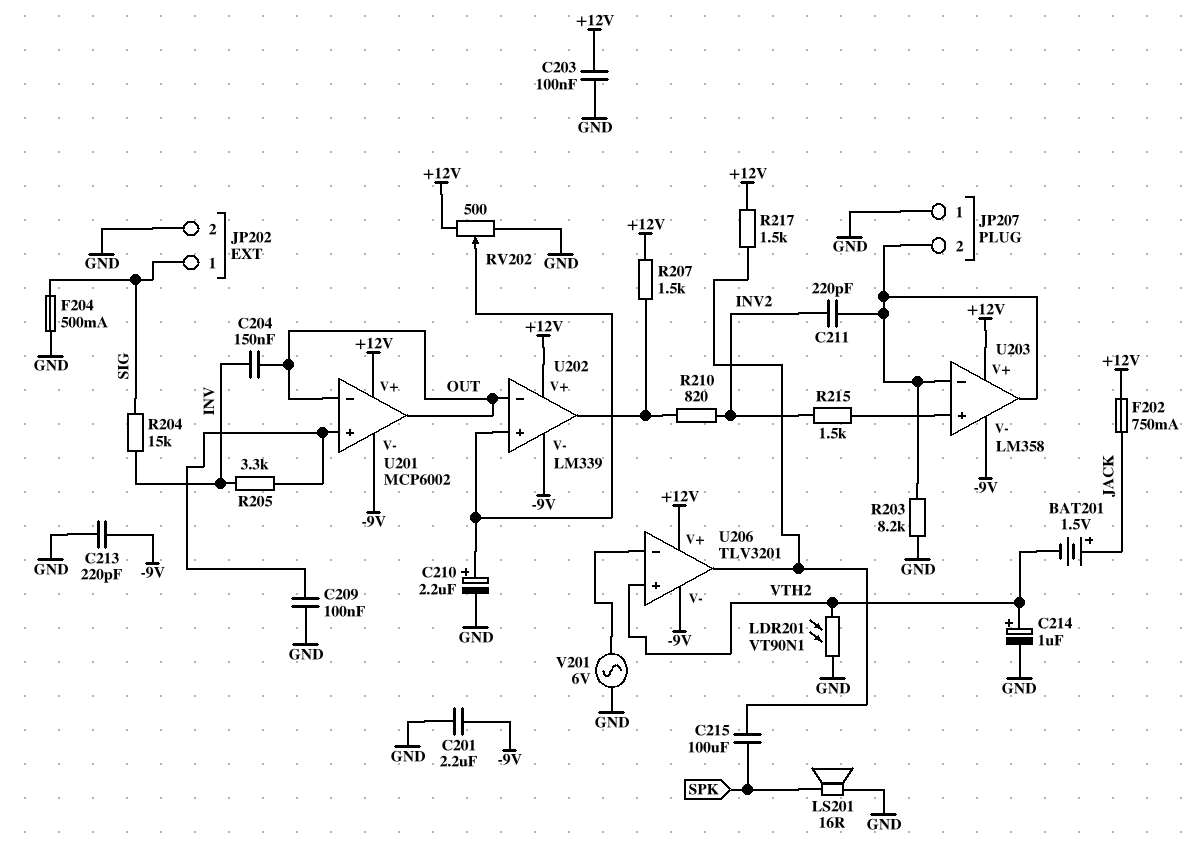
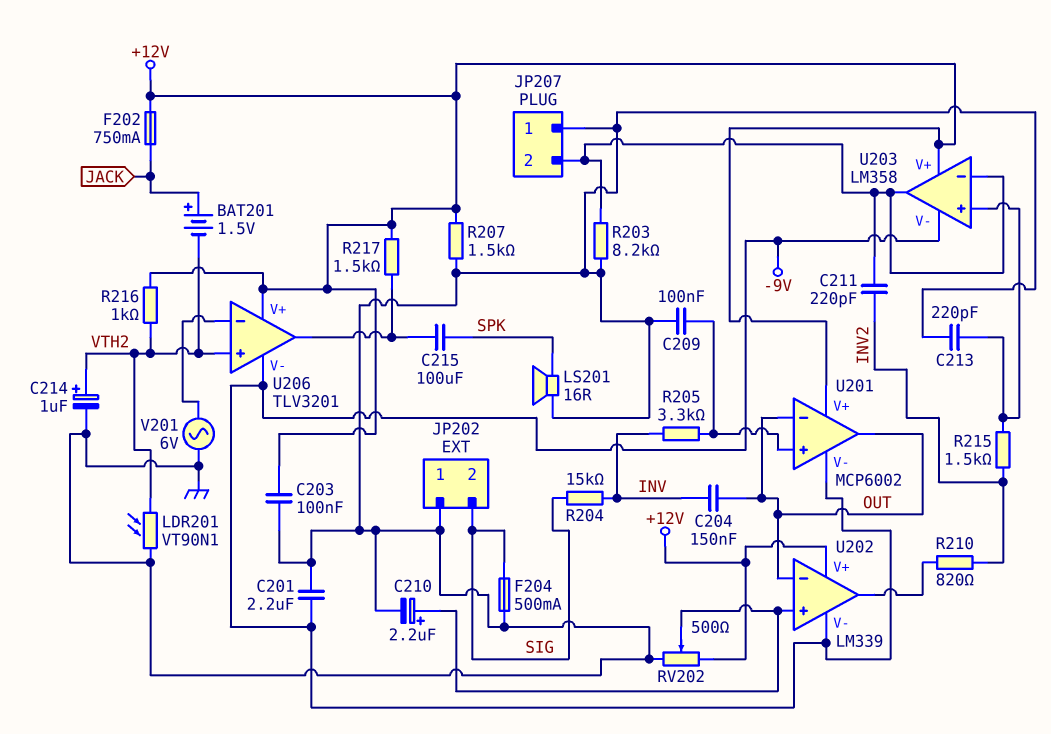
C213: 220pF (-9V, GND) -> 220pF (GND, U203/in+)
JP202 pin 1: SIG -> GND
JP202 pin 2: GND -> SIG
R207: 1.5k (+12V, U202/out) -> 1.5k (+12V, GND)
R216: none -> 1k (+12V, VTH2)

